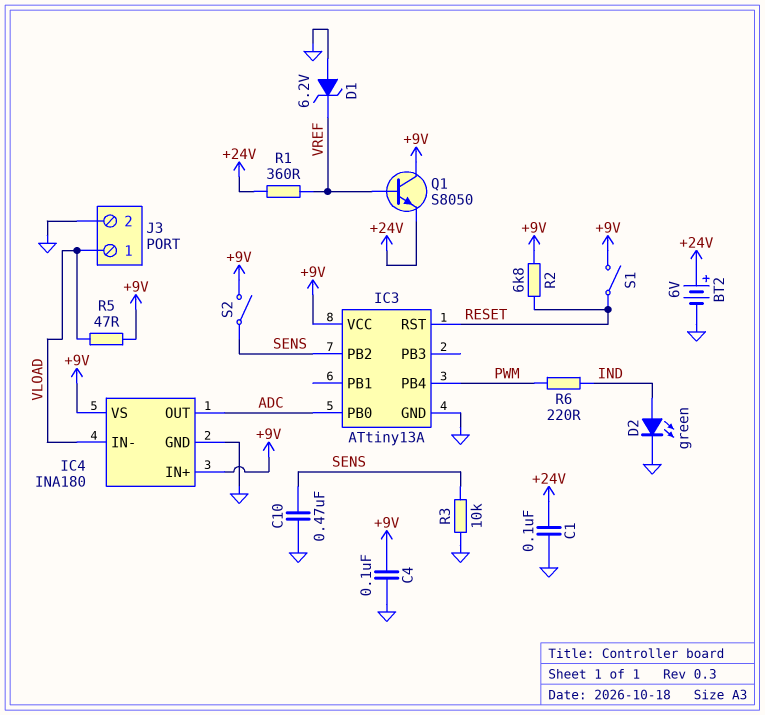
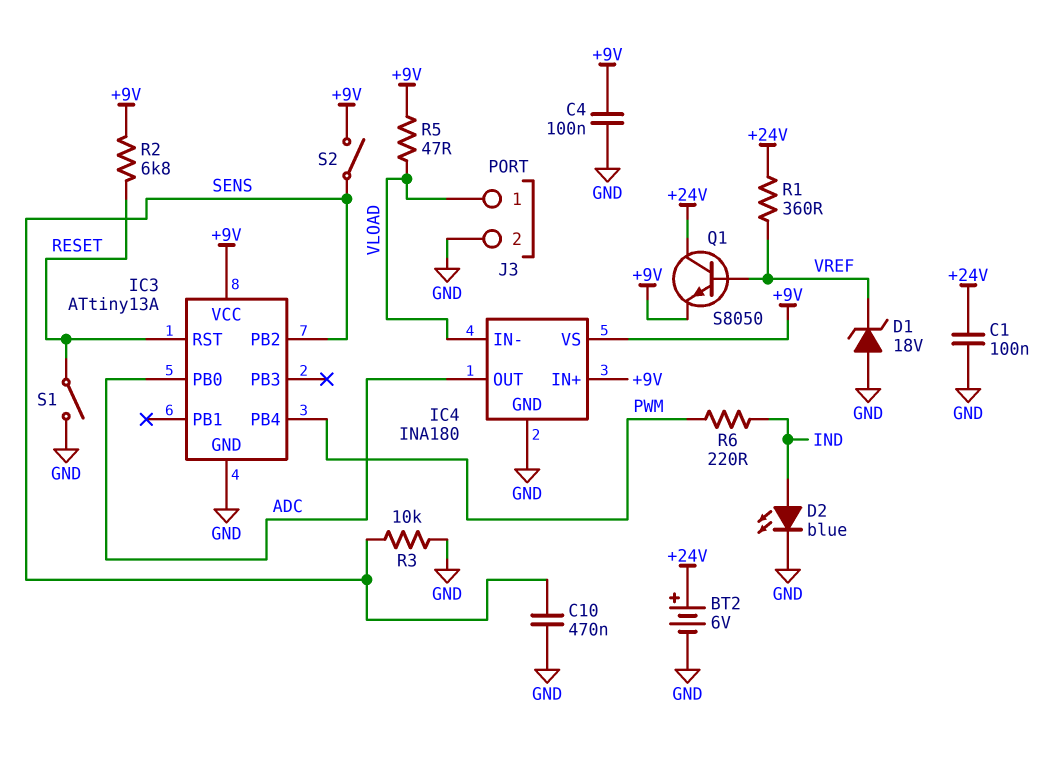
D1: zener 6.2V (A GND, K VREF) -> zener 18V (A GND, K VREF)
D2: LED green (A IND, K GND) -> LED blue (A IND, K GND)
Q1: NPN S8050 (B VREF, C +9V, E +24V) -> NPN S8050 (B VREF, C +24V, E +9V)
S1: switch (+9V, RESET) -> switch (GND, RESET)

